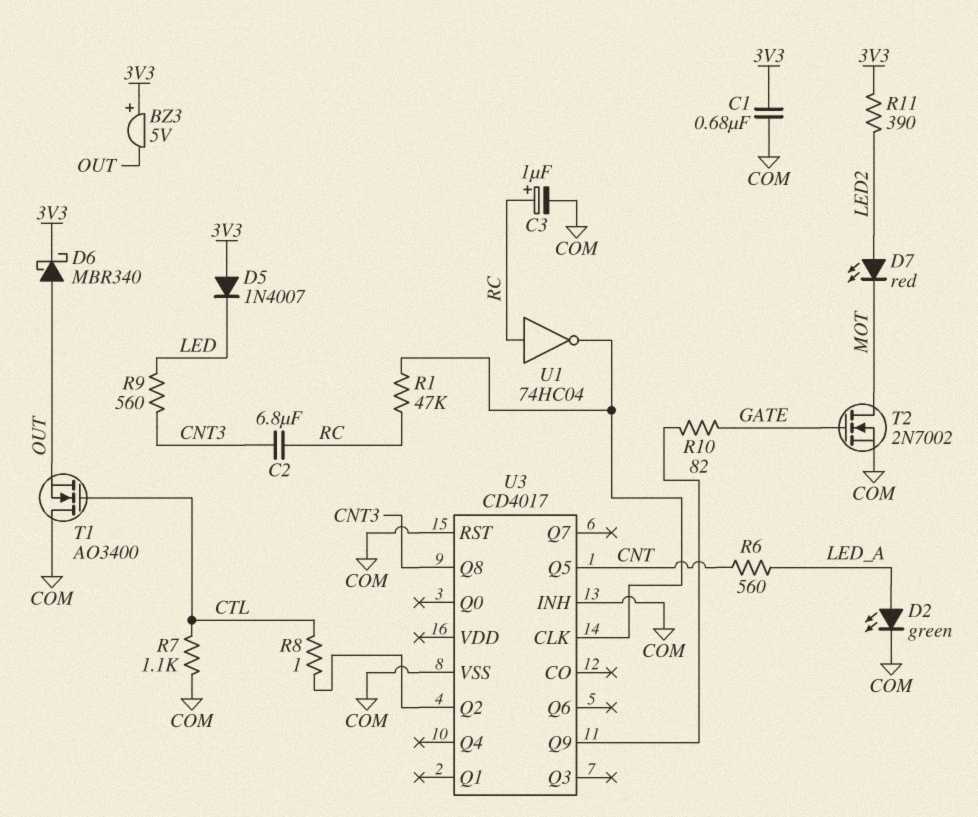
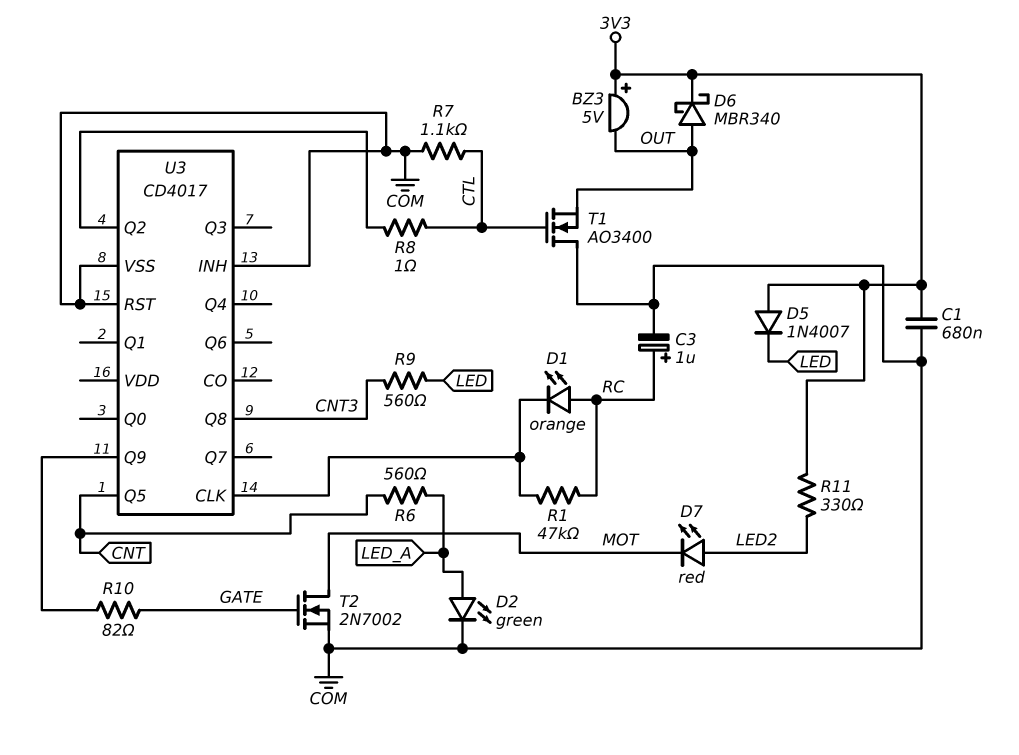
C2: 6.8uF (CNT3, RC) -> none
D1: none -> LED orange (A RC, K U3/CLK)
R11: 390 (3V3, LED2) -> 330 (3V3, LED2)
U1: NOT 74HC04 (in RC, out U3/CLK) -> none

